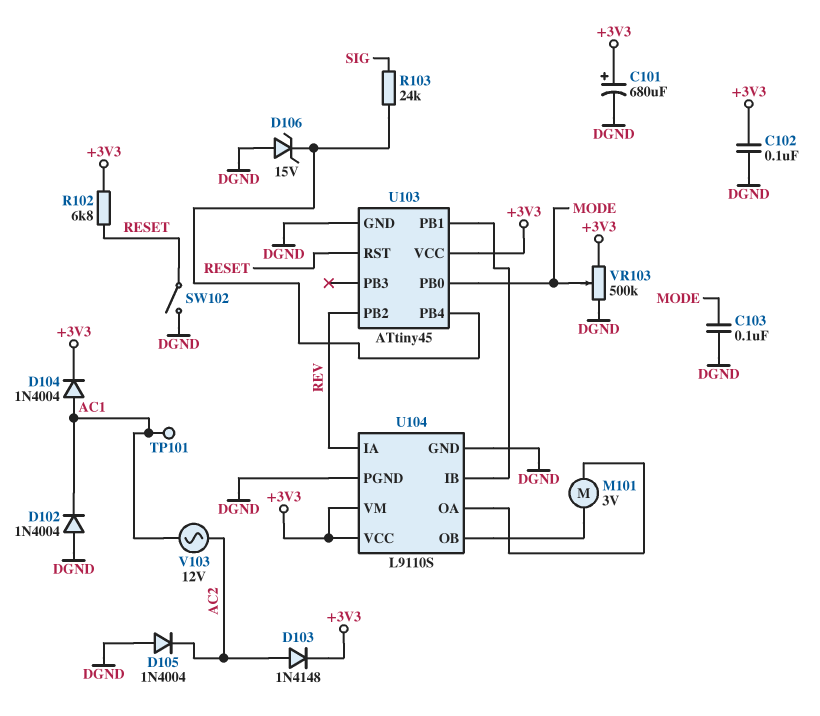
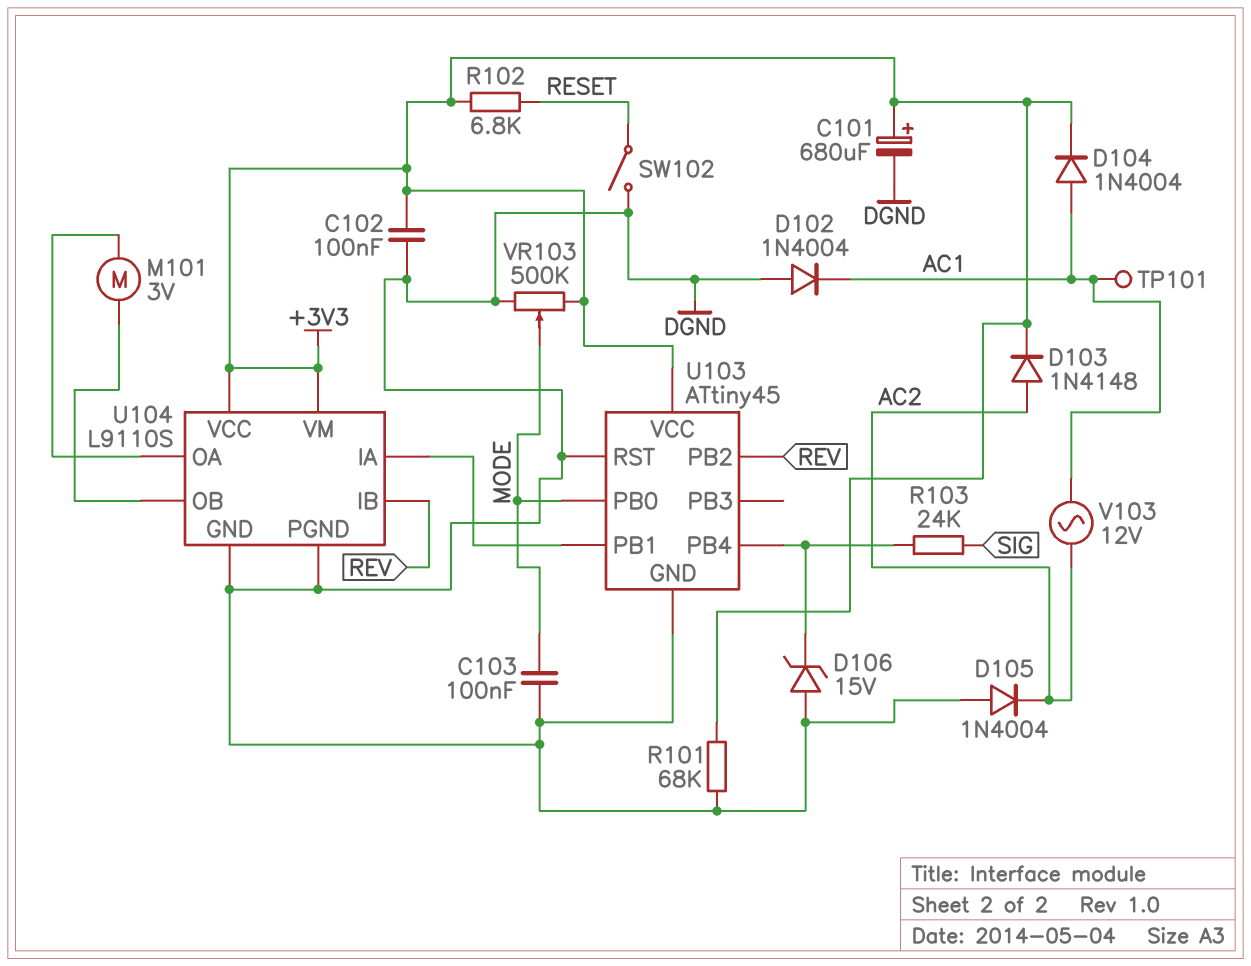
R101: none -> 68k (+3V3, DGND)
U103 pin RST: RESET -> DGND
U104 pin IA: REV -> U103/PB1
U104 pin IB: U103/PB1 -> REV

